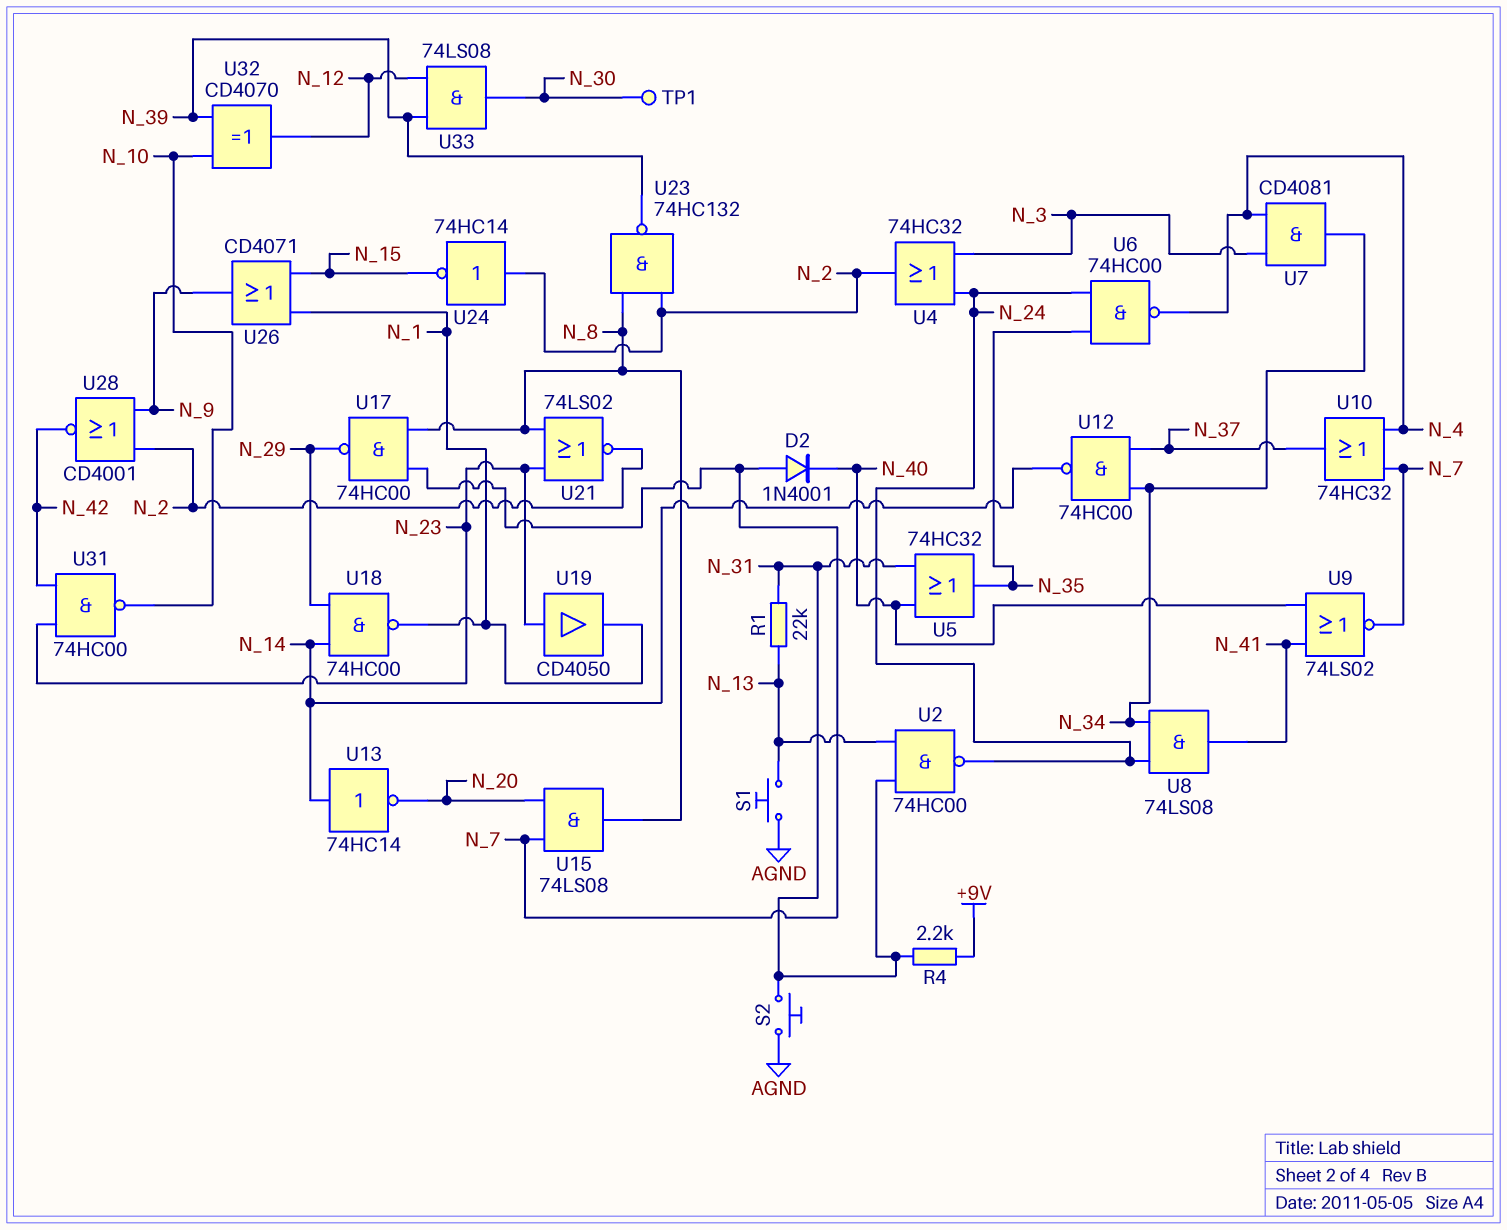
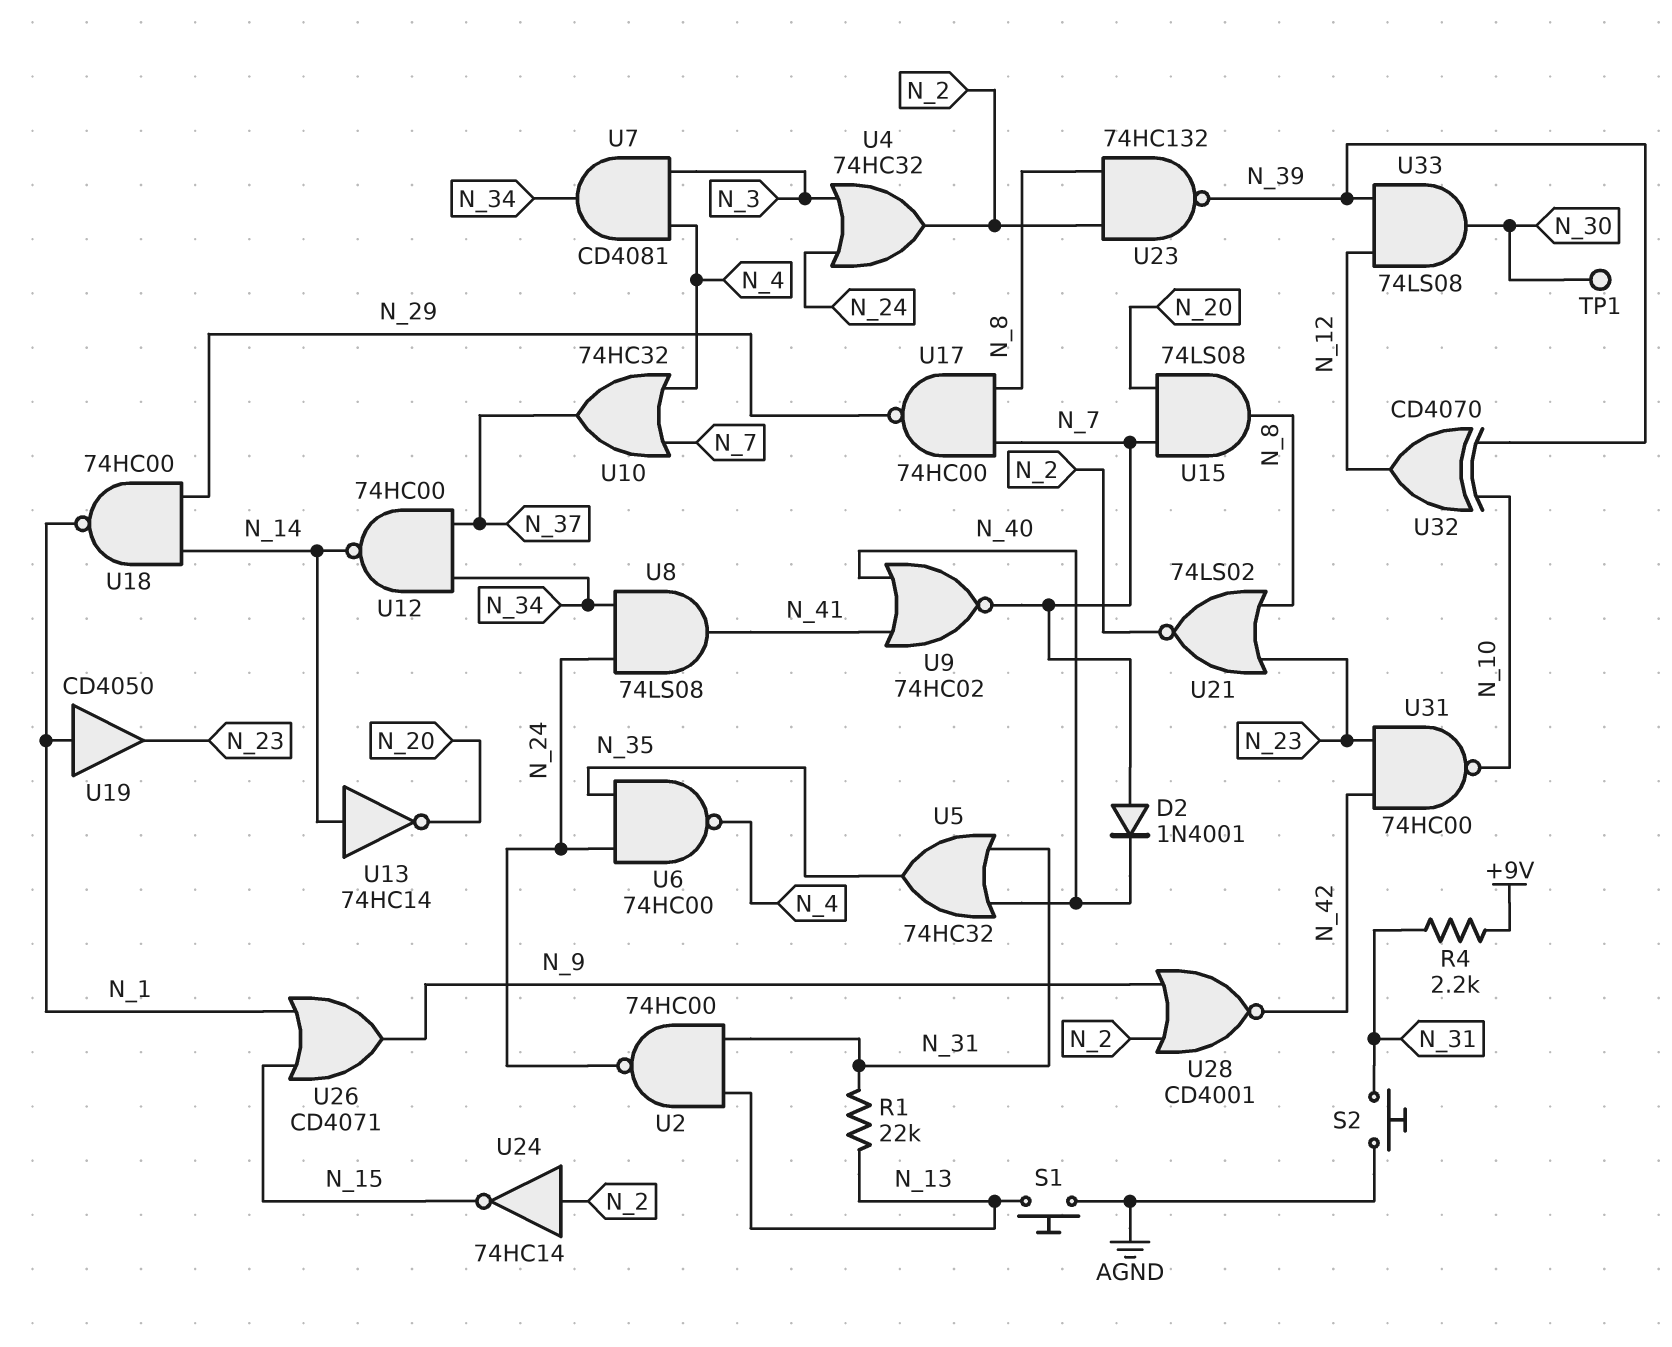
U9: NOR 74LS02 (in N_40, in N_41, out N_7) -> NOR 74HC02 (in N_40, in N_41, out N_7)
U19: buffer CD4050 (in N_23, out N_1) -> buffer CD4050 (in N_1, out N_23)

